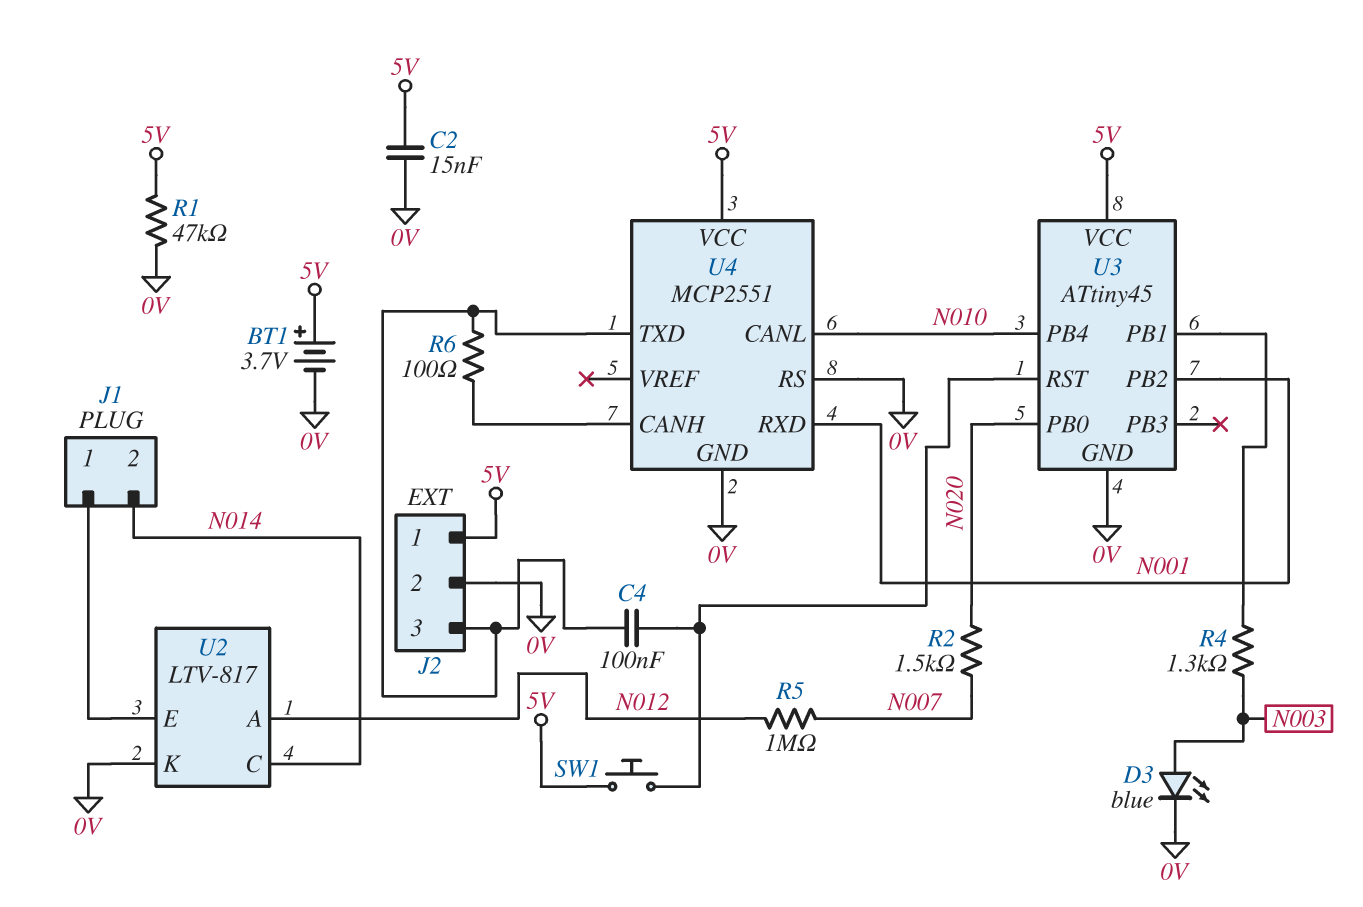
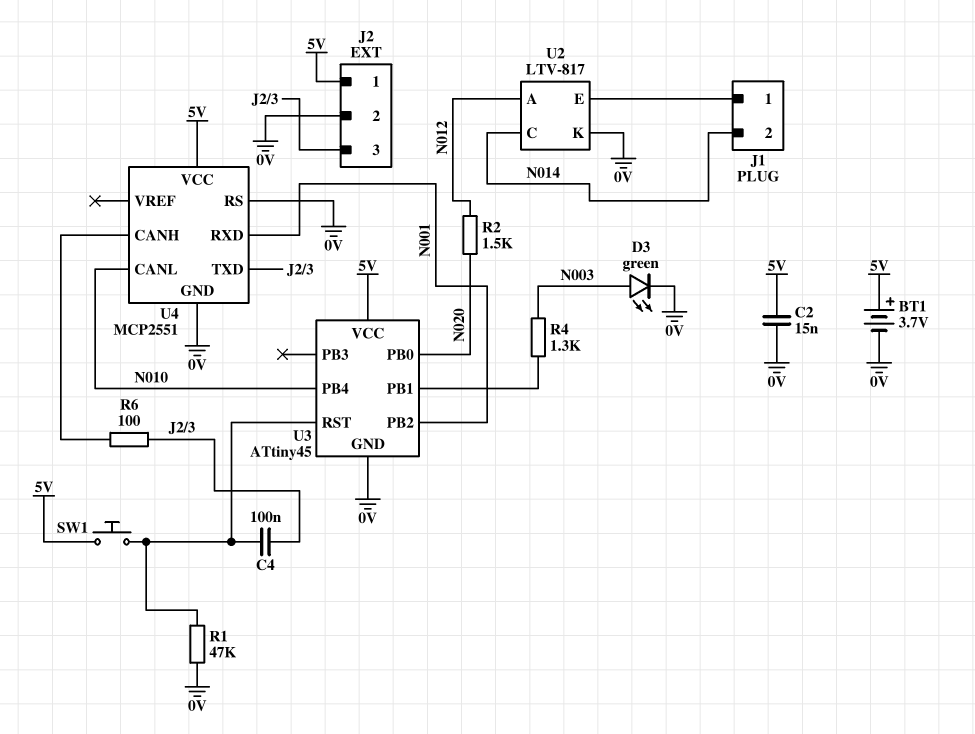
D3: LED blue (A N003, K 0V) -> LED green (A N003, K 0V)
R1: 47k (0V, 5V) -> 47k (0V, U3/RST)
R2: 1.5k (N007, N020) -> 1.5k (N012, N020)
R5: 1M (N007, N012) -> none

